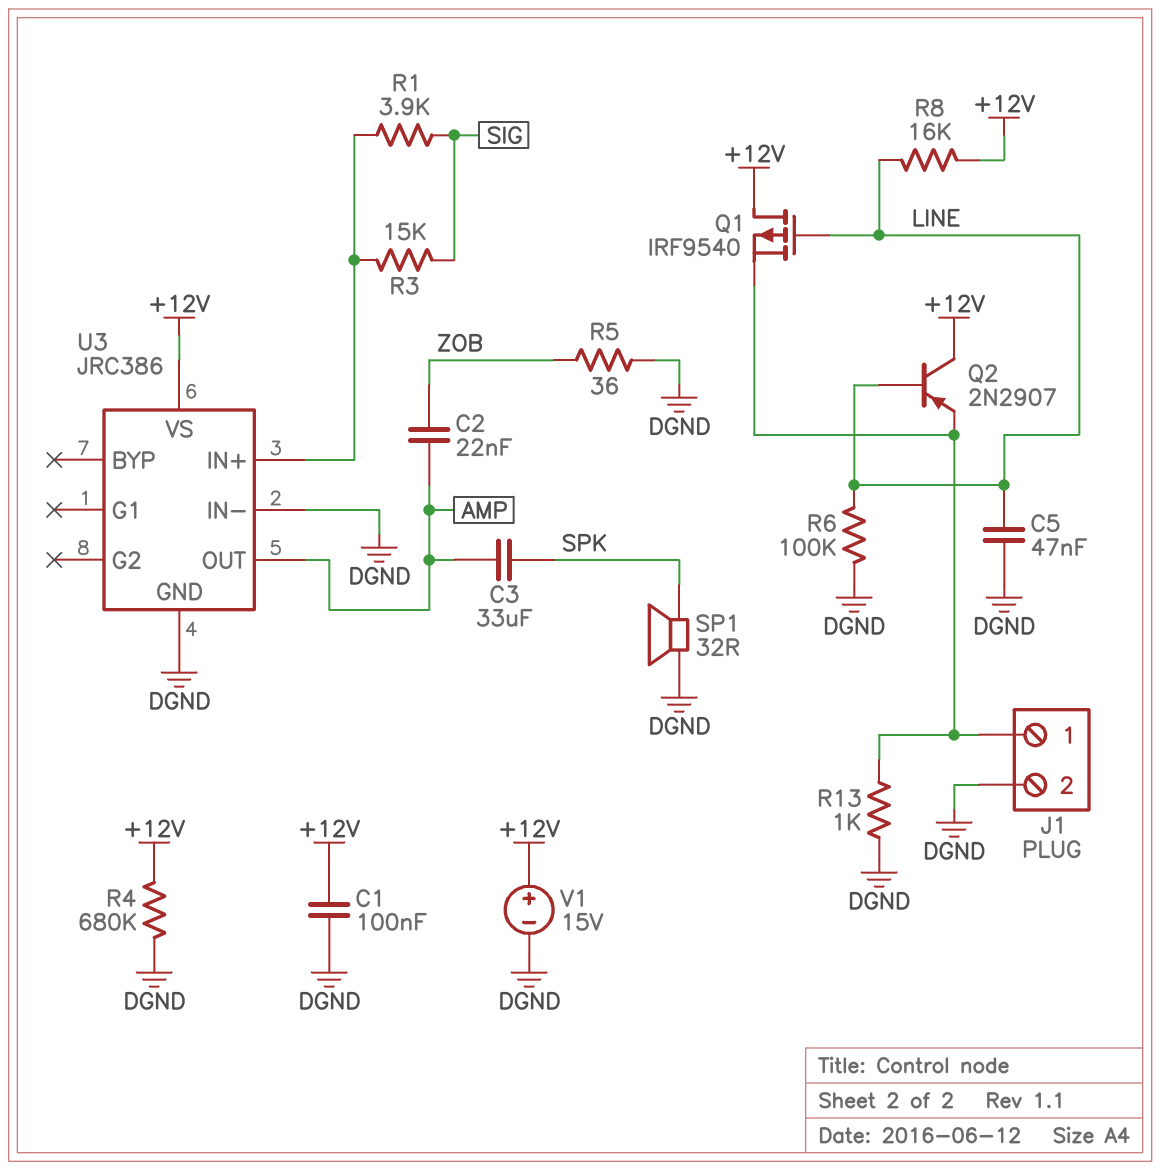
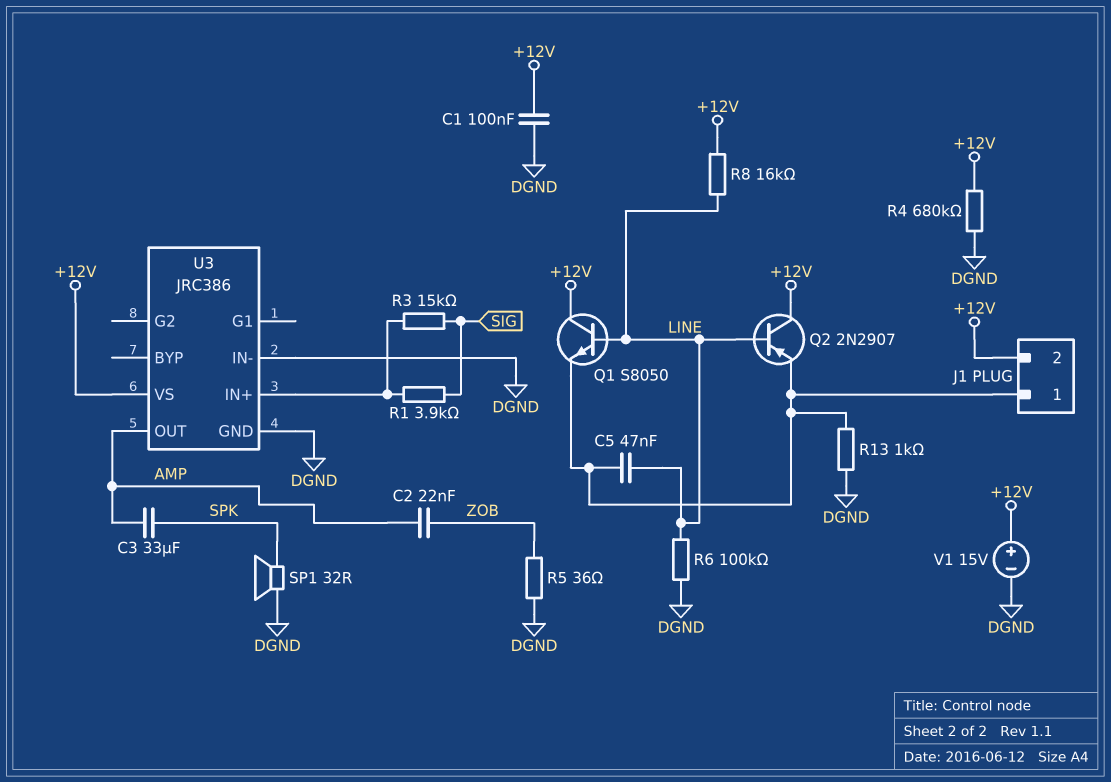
C5: 47nF (DGND, LINE) -> 47nF (J1/1, LINE)
J1 pin 2: DGND -> +12V
Q1: PMOS IRF9540 (G LINE, D +12V, S J1/1) -> NPN S8050 (B LINE, C +12V, E J1/1)

